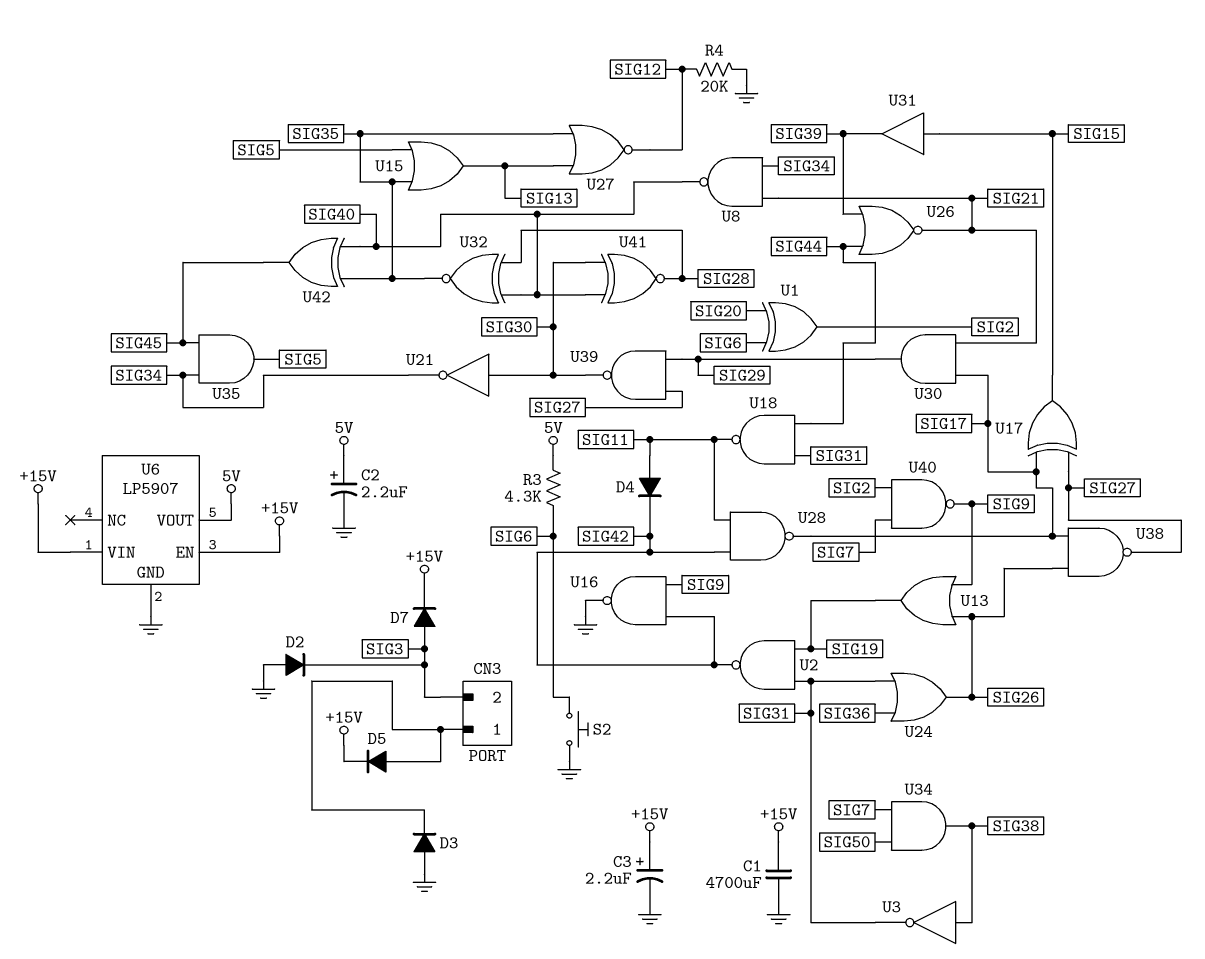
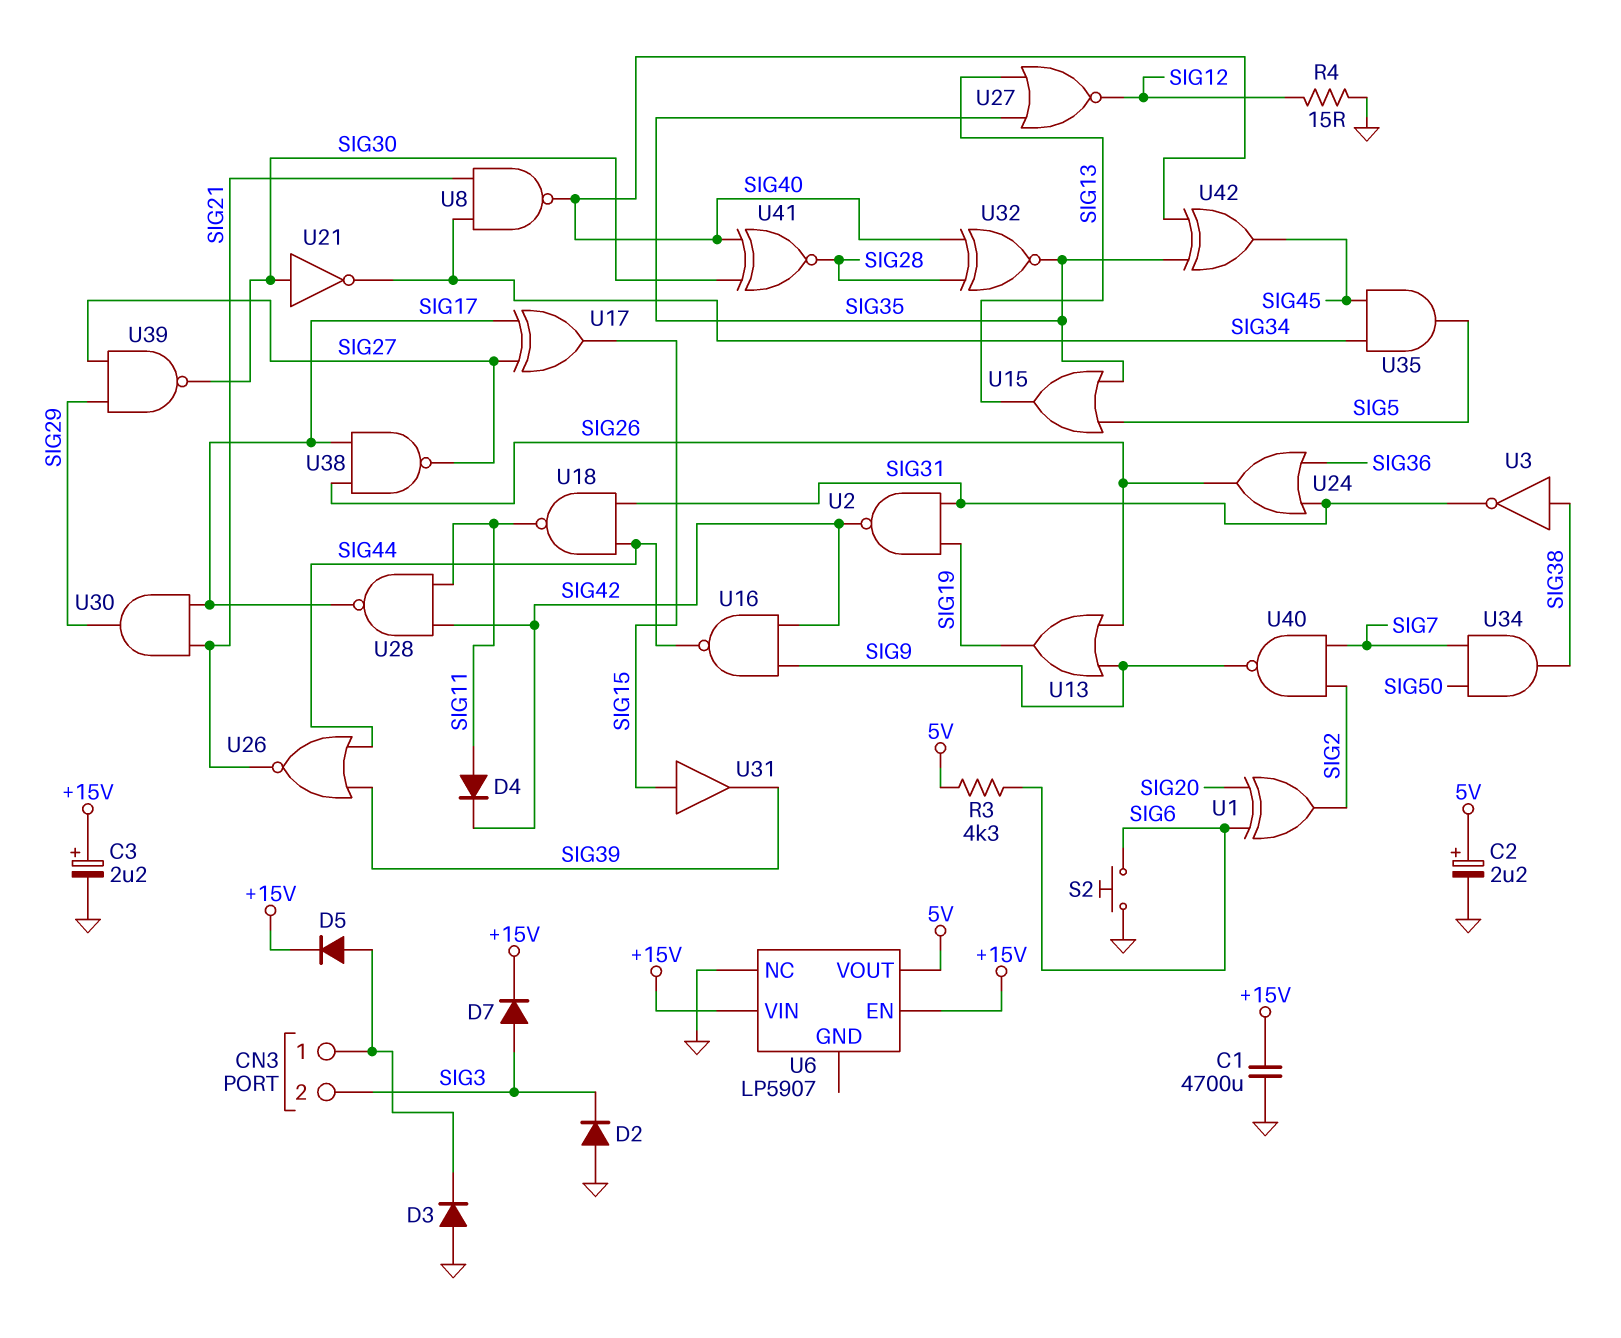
R4: 20k (GND, SIG12) -> 15 (GND, SIG12)
U6 pin GND: GND -> none
U6 pin NC: none -> GND
U16: NAND (in SIG9, in SIG42, out GND) -> NAND (in SIG9, in SIG42, out SIG44)

